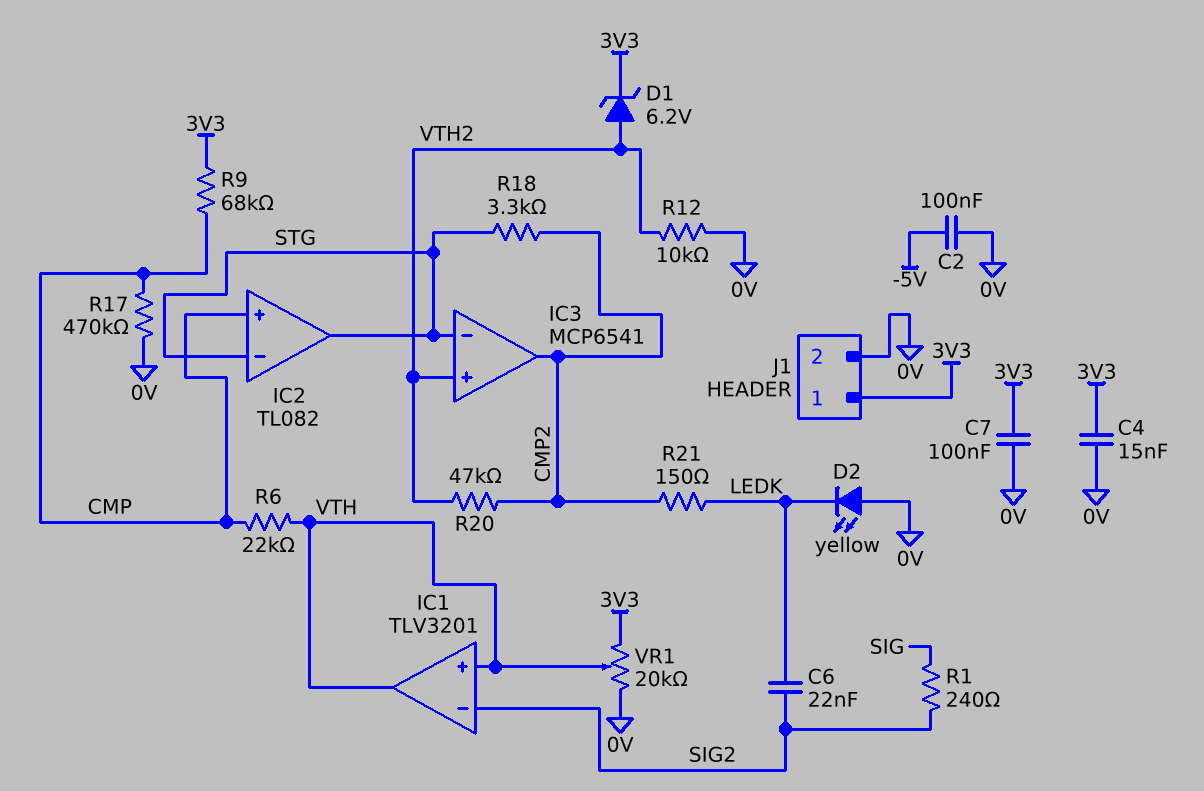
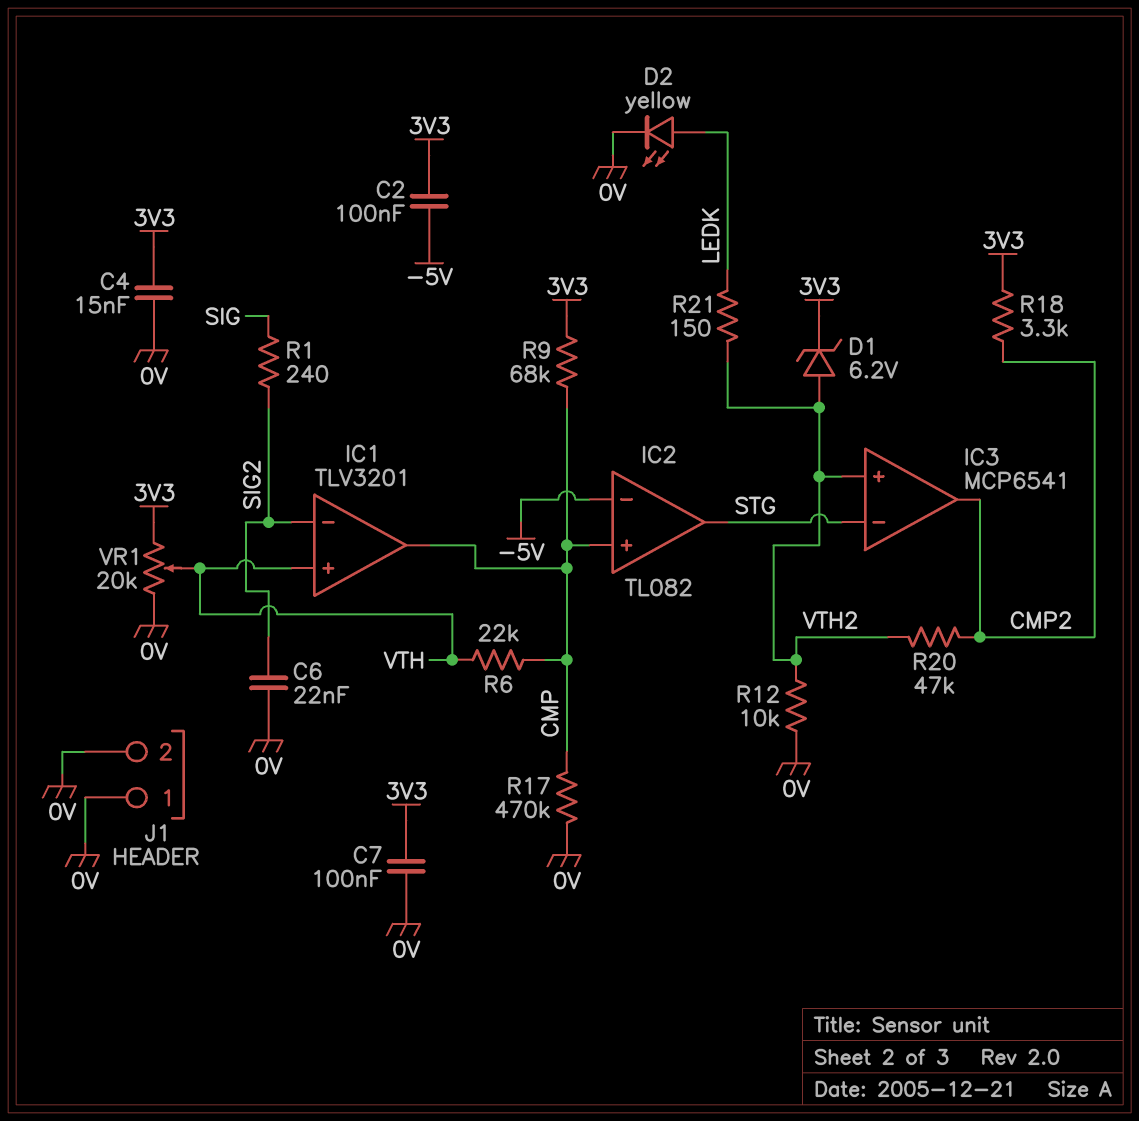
C2: 100nF (-5V, 0V) -> 100nF (-5V, 3V3)
C6: 22nF (LEDK, SIG2) -> 22nF (0V, SIG2)
D2: LED yellow (A 0V, K LEDK) -> LED yellow (A LEDK, K 0V)
IC1 pin out: VTH -> CMP
IC2 pin in-: STG -> -5V
J1 pin 1: 3V3 -> 0V
R18: 3.3k (CMP2, STG) -> 3.3k (3V3, CMP2)
R21: 150 (CMP2, LEDK) -> 150 (LEDK, VTH2)

